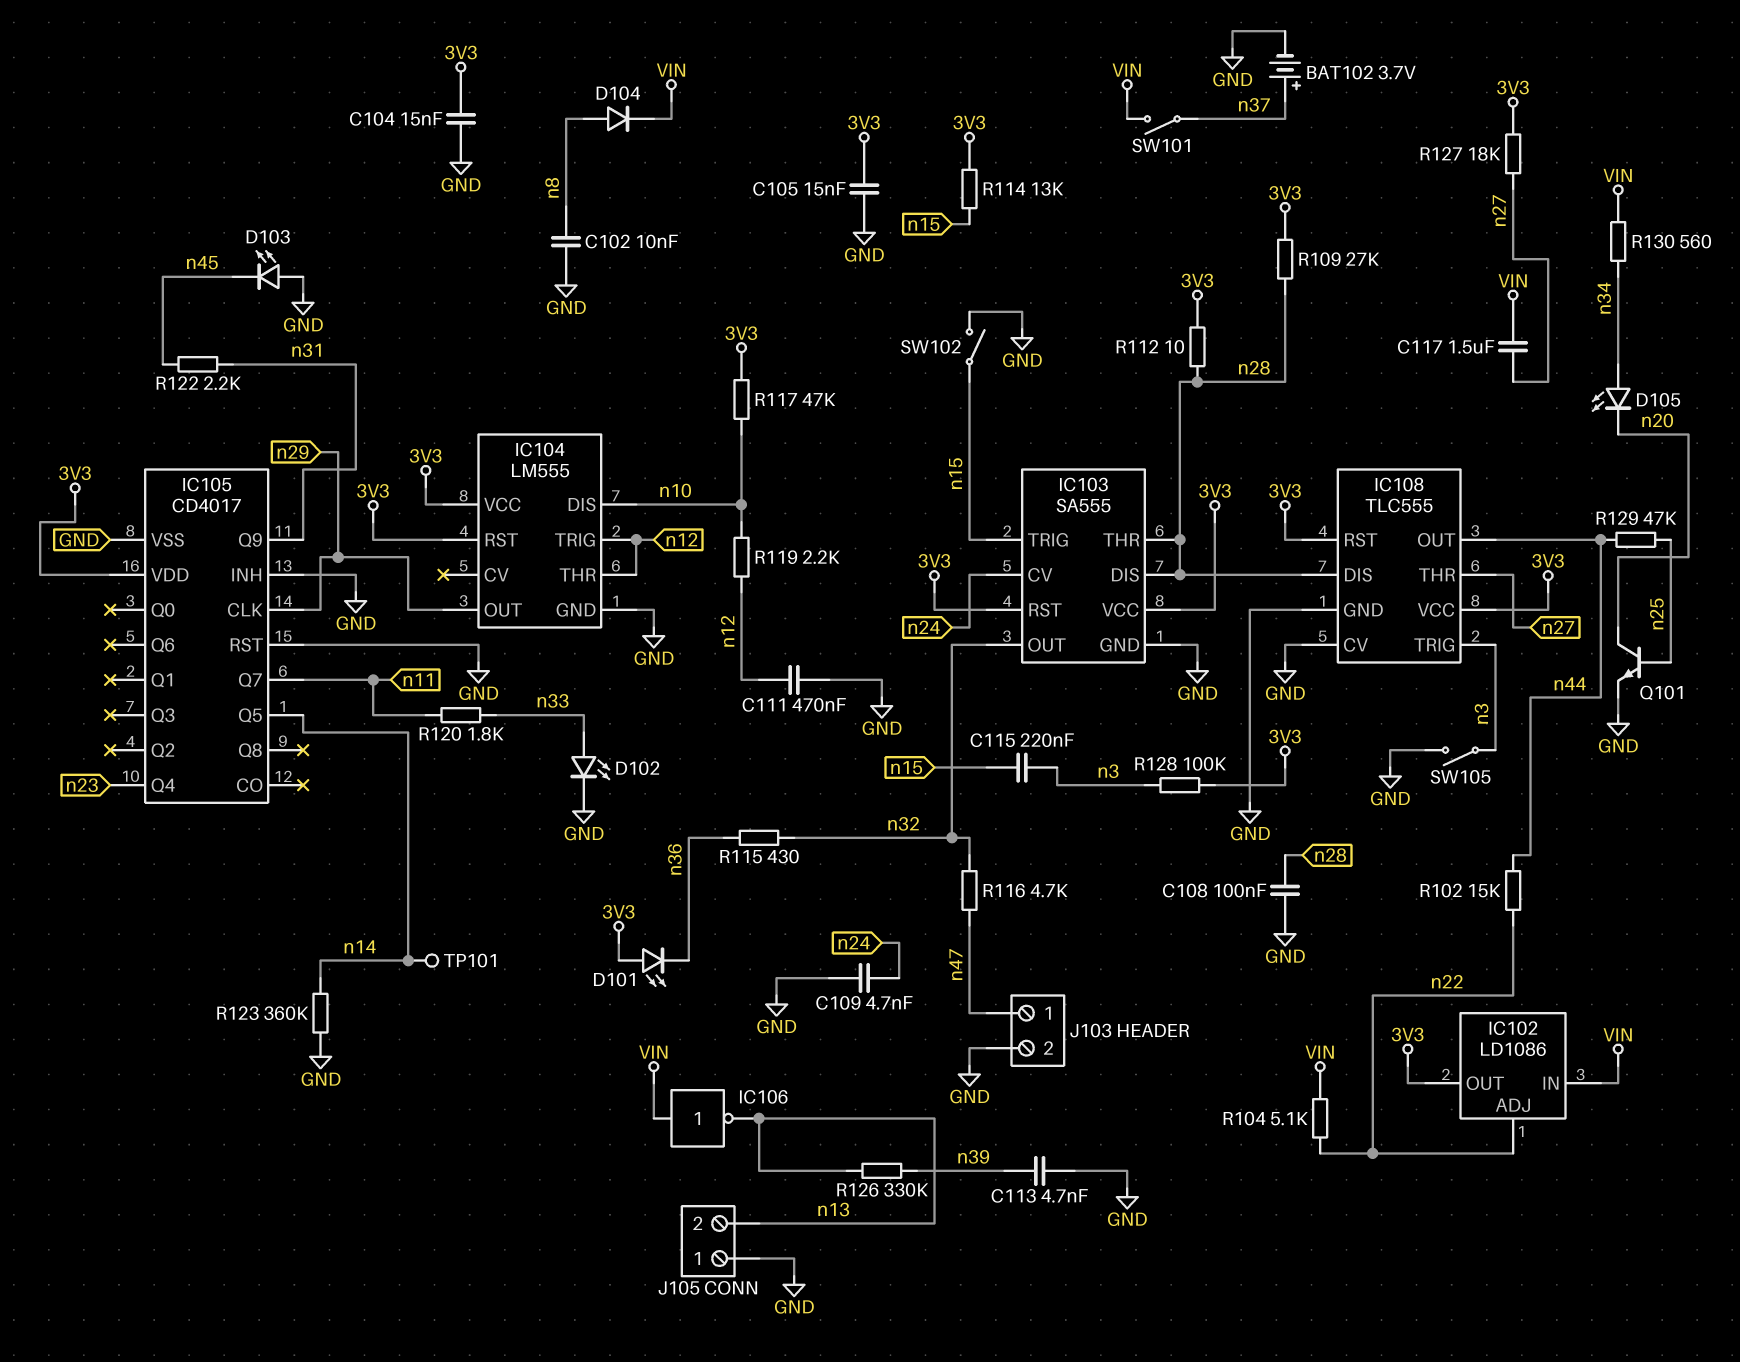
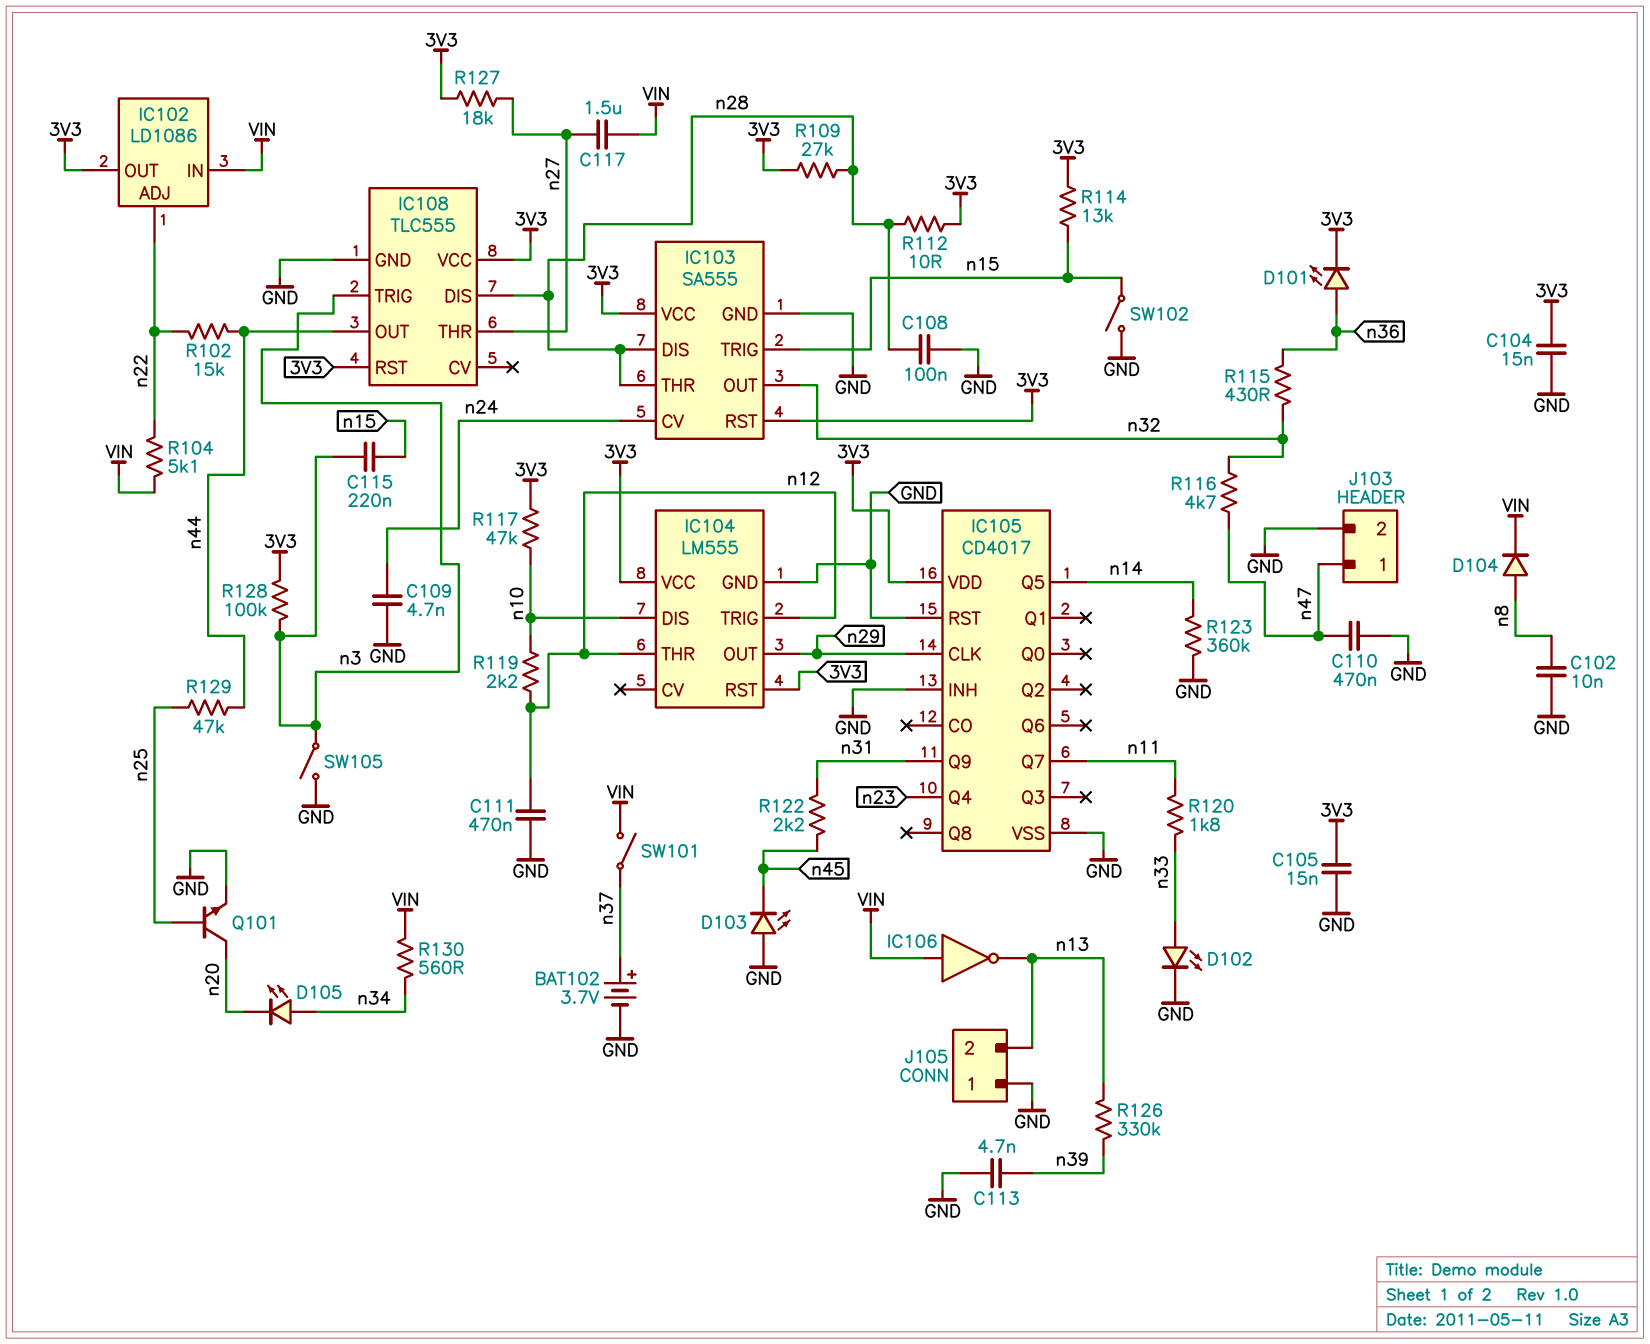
C110: none -> 470nF (GND, n47)
D101: LED (A 3V3, K n36) -> LED (A n36, K 3V3)
IC108 pin CV: GND -> none
TP101: test point (n14) -> none

